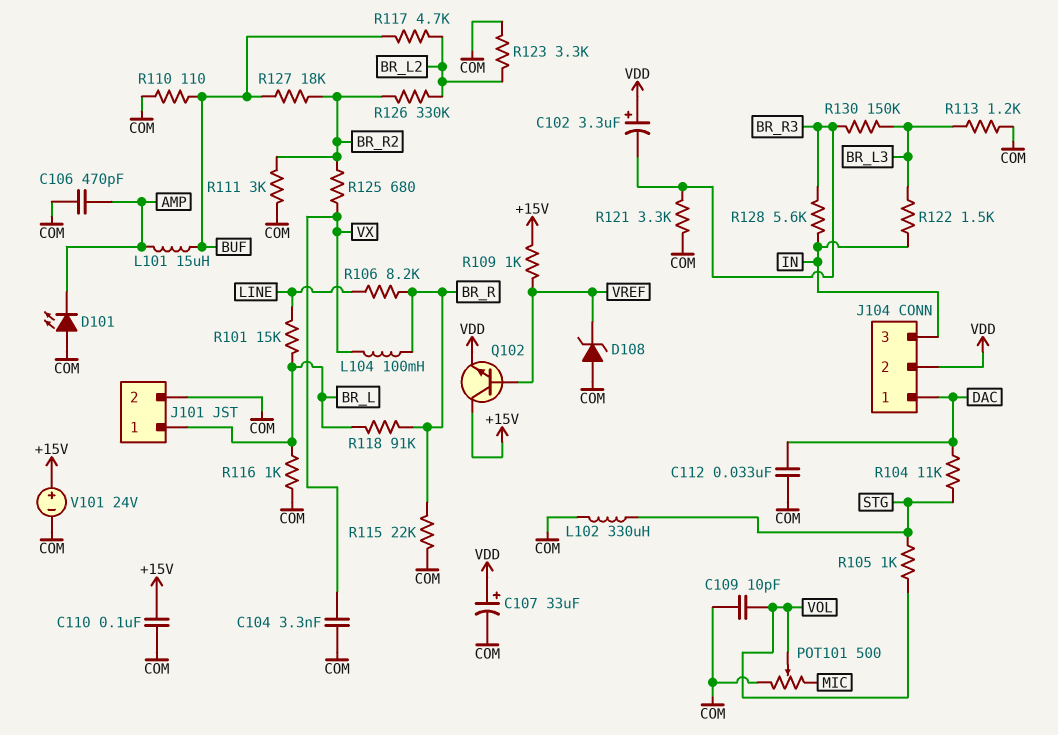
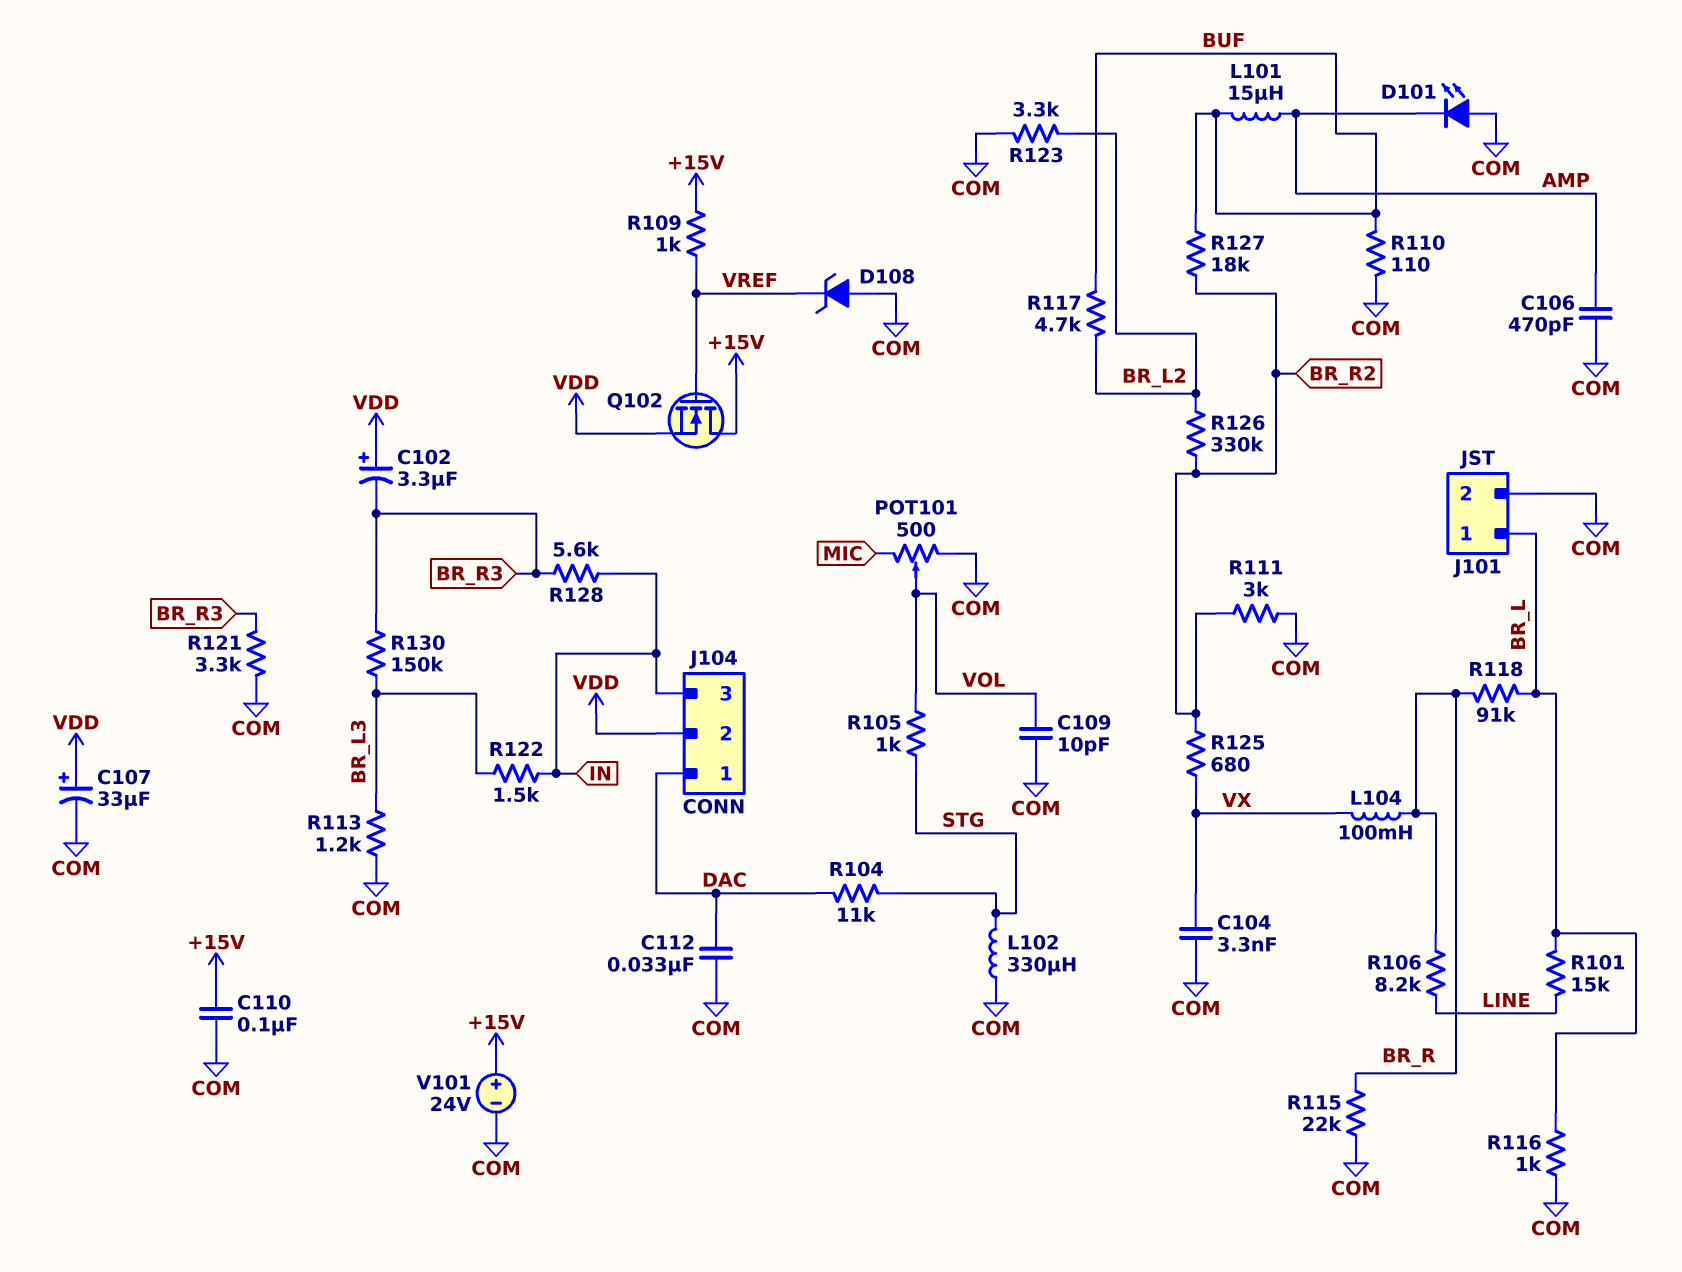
Q102: NPN (B VREF, C +15V, E VDD) -> NMOS (G VREF, D +15V, S VDD)

